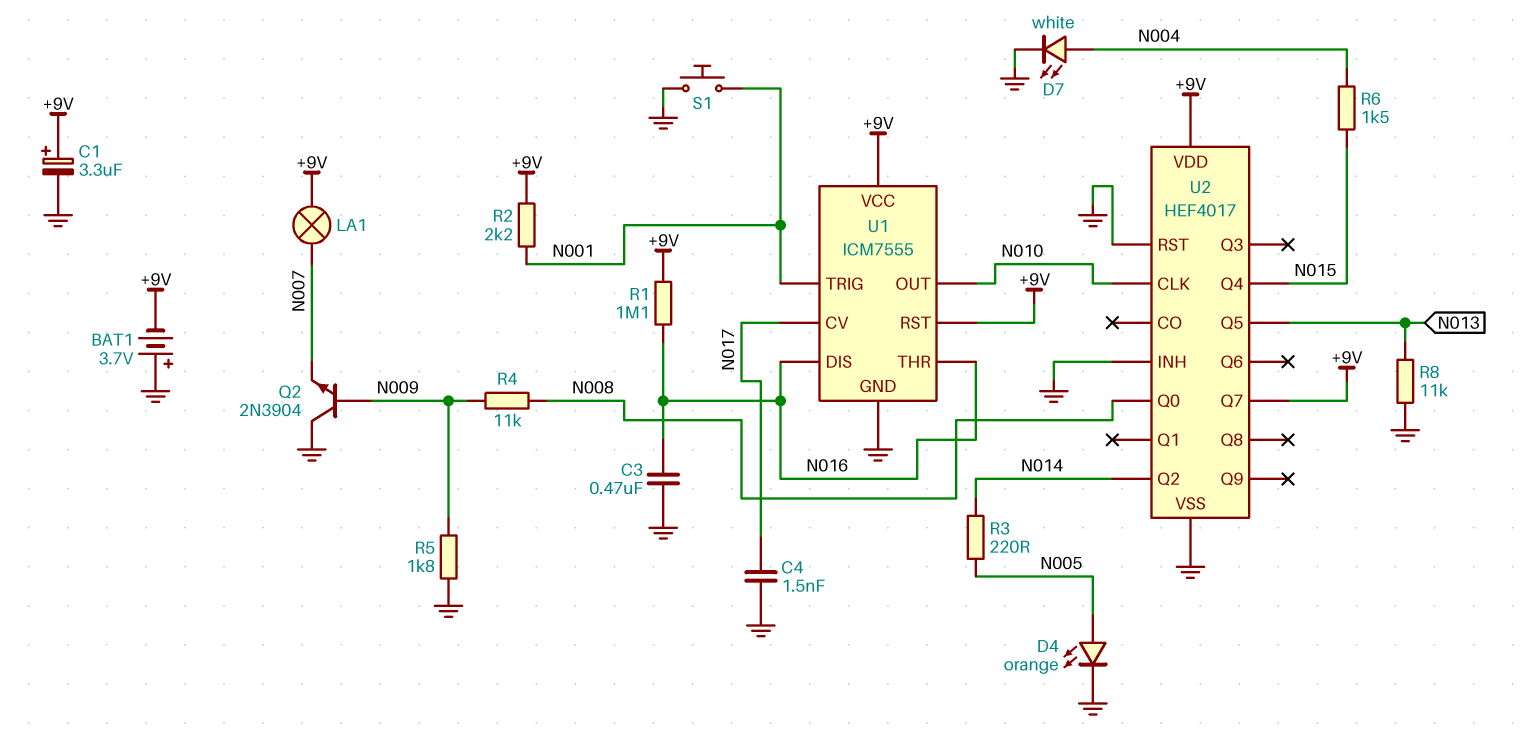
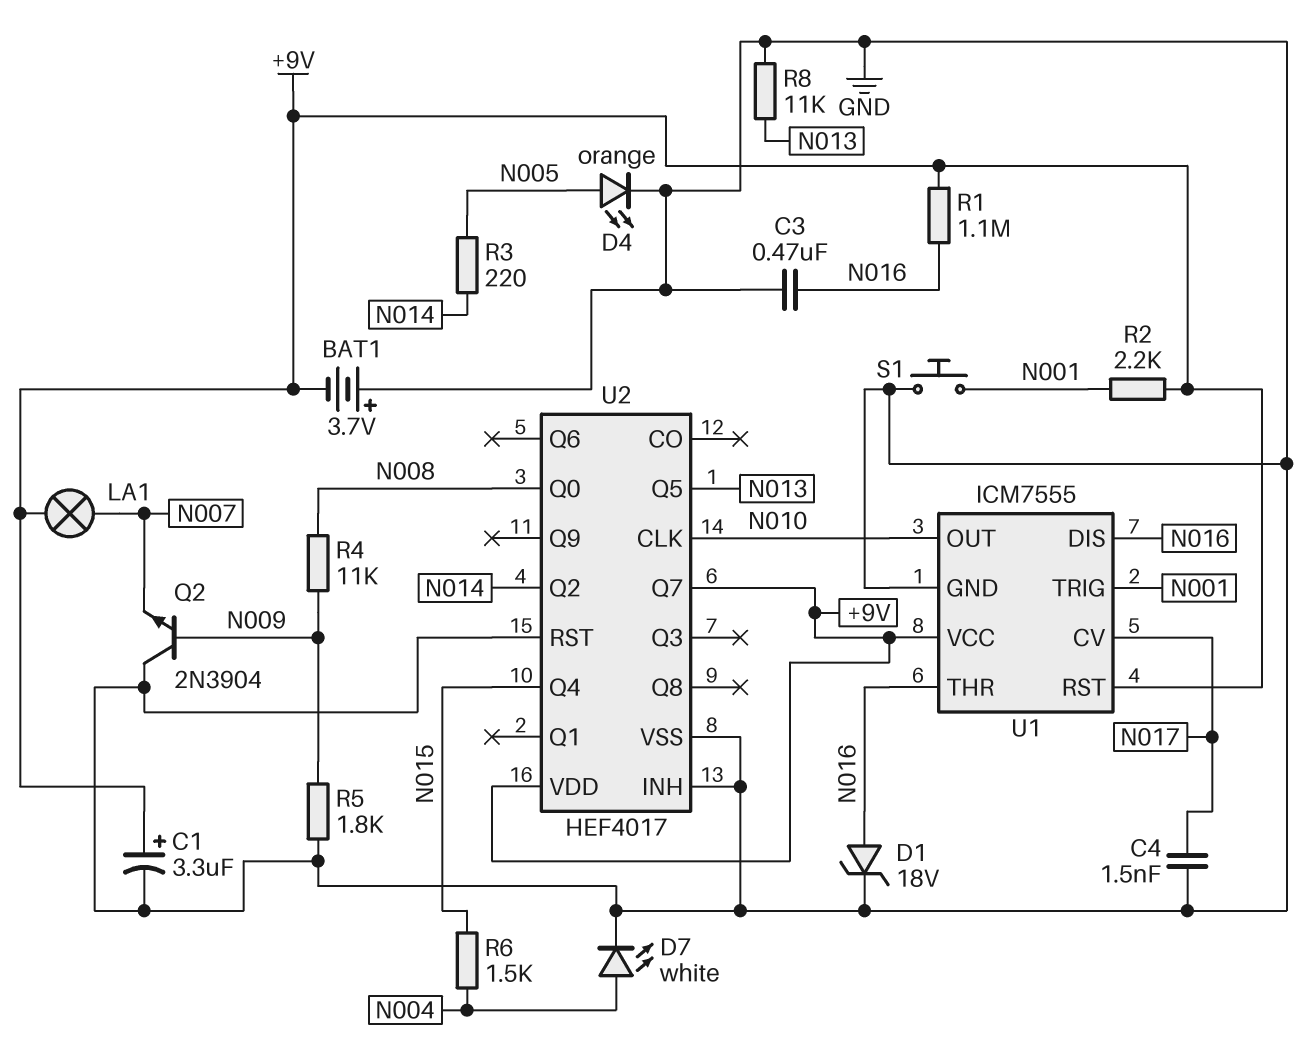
D1: none -> zener 18V (A N016, K GND)

